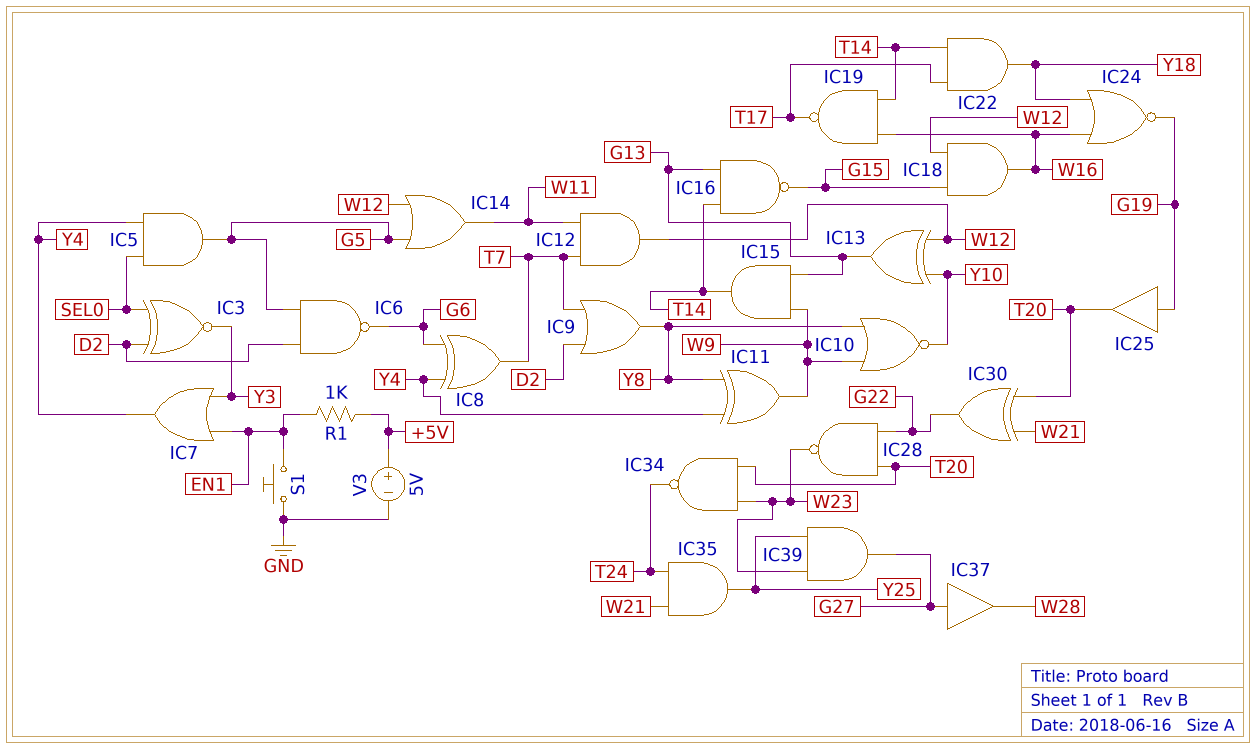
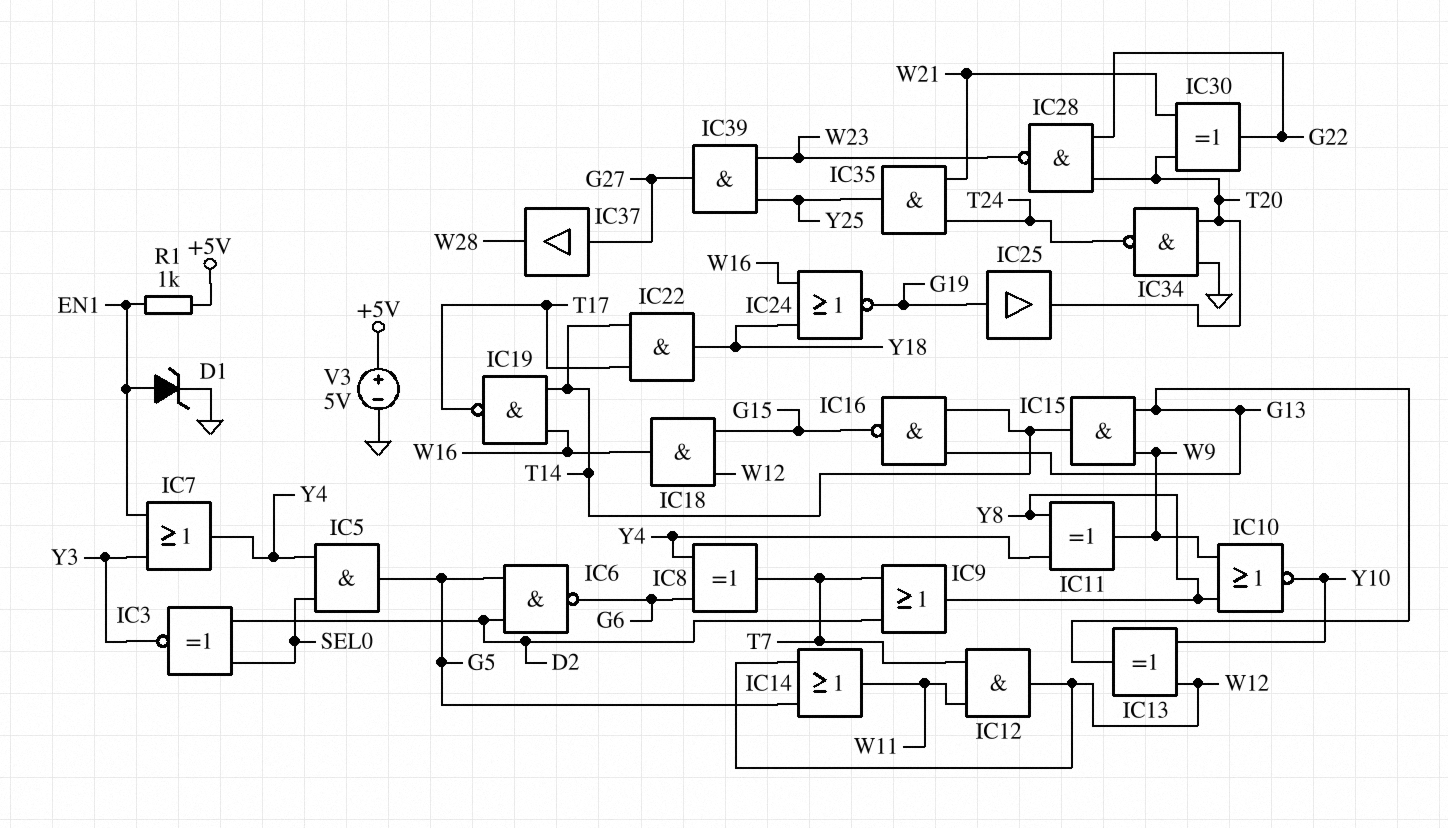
D1: none -> zener (A EN1, K GND)
IC34: NAND (in T20, in W23, out T24) -> NAND (in GND, in T20, out T24)
S1: button (EN1, GND) -> none

